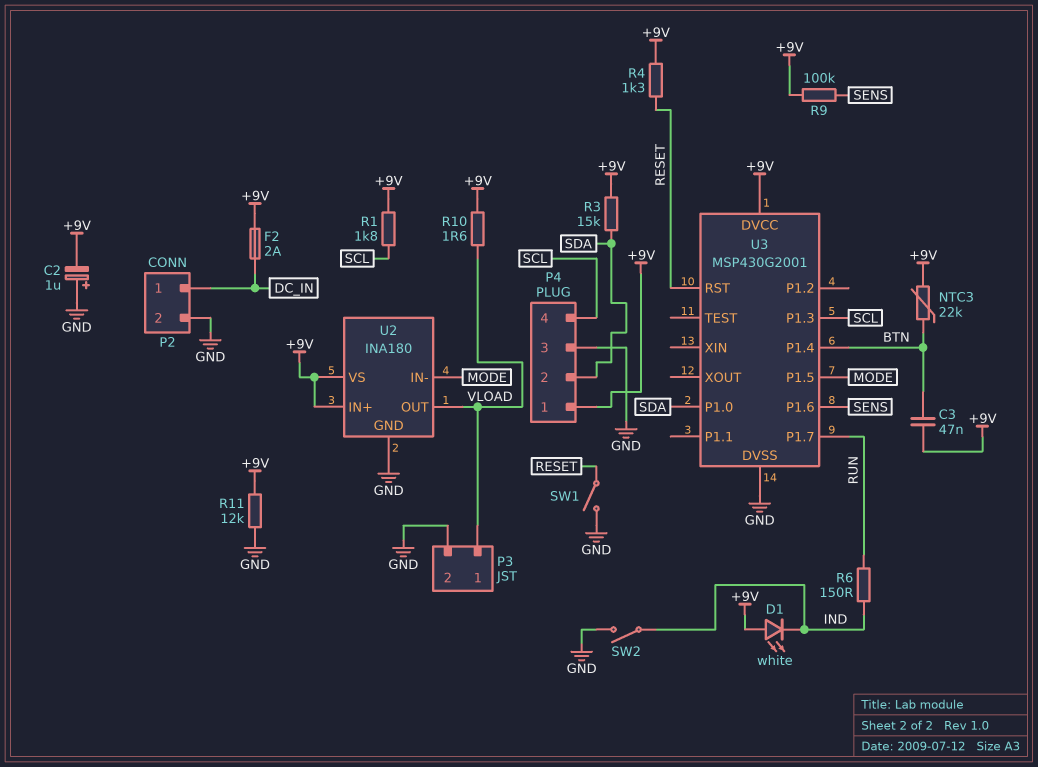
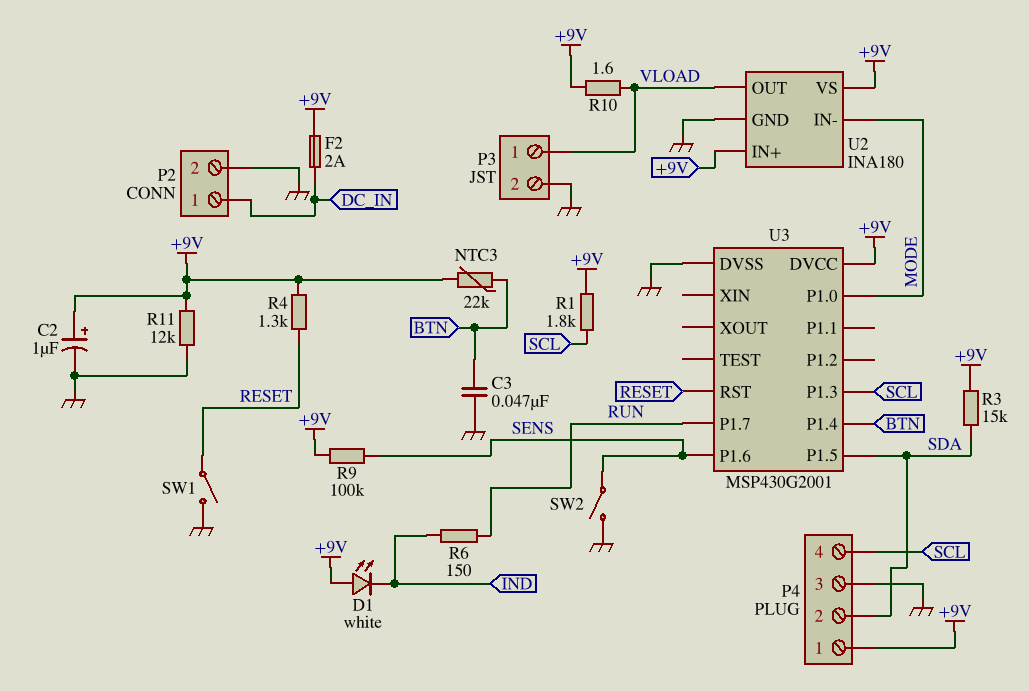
C2: 1uF (plus GND, minus +9V) -> 1uF (plus +9V, minus GND)
C3: 47nF (+9V, BTN) -> 47nF (BTN, GND)
SW2: switch (GND, IND) -> switch (GND, SENS)
U3 pin P1.0: SDA -> MODE
U3 pin P1.5: MODE -> SDA

